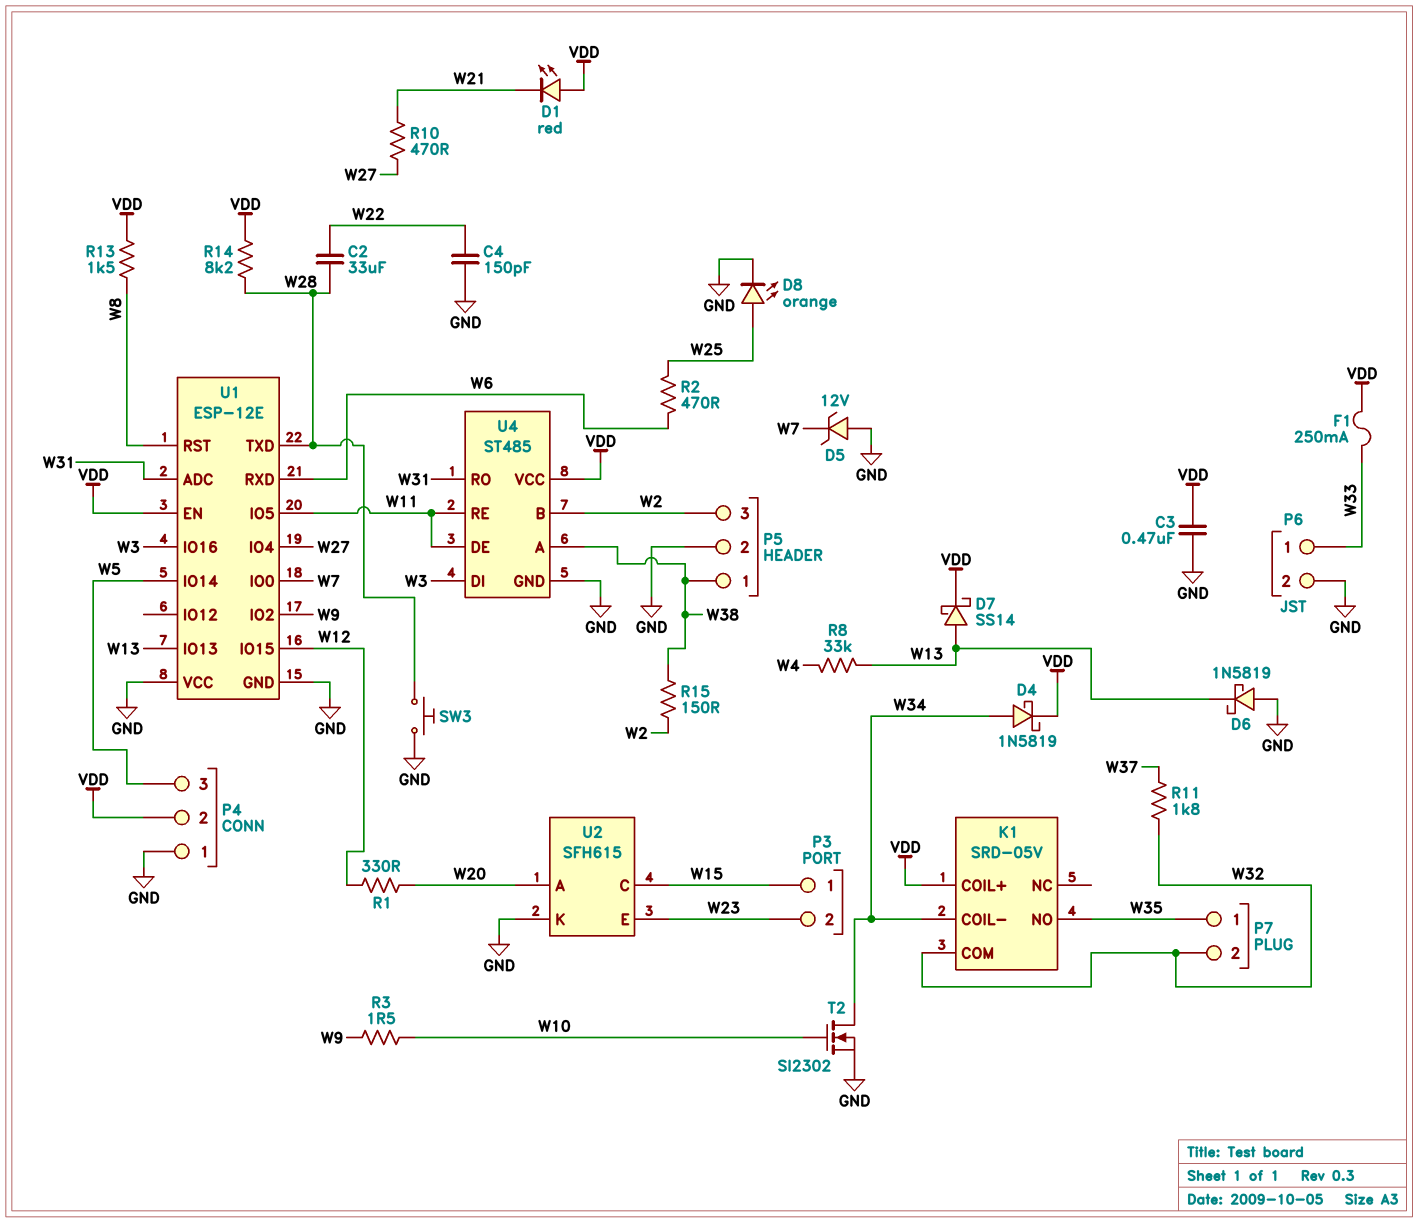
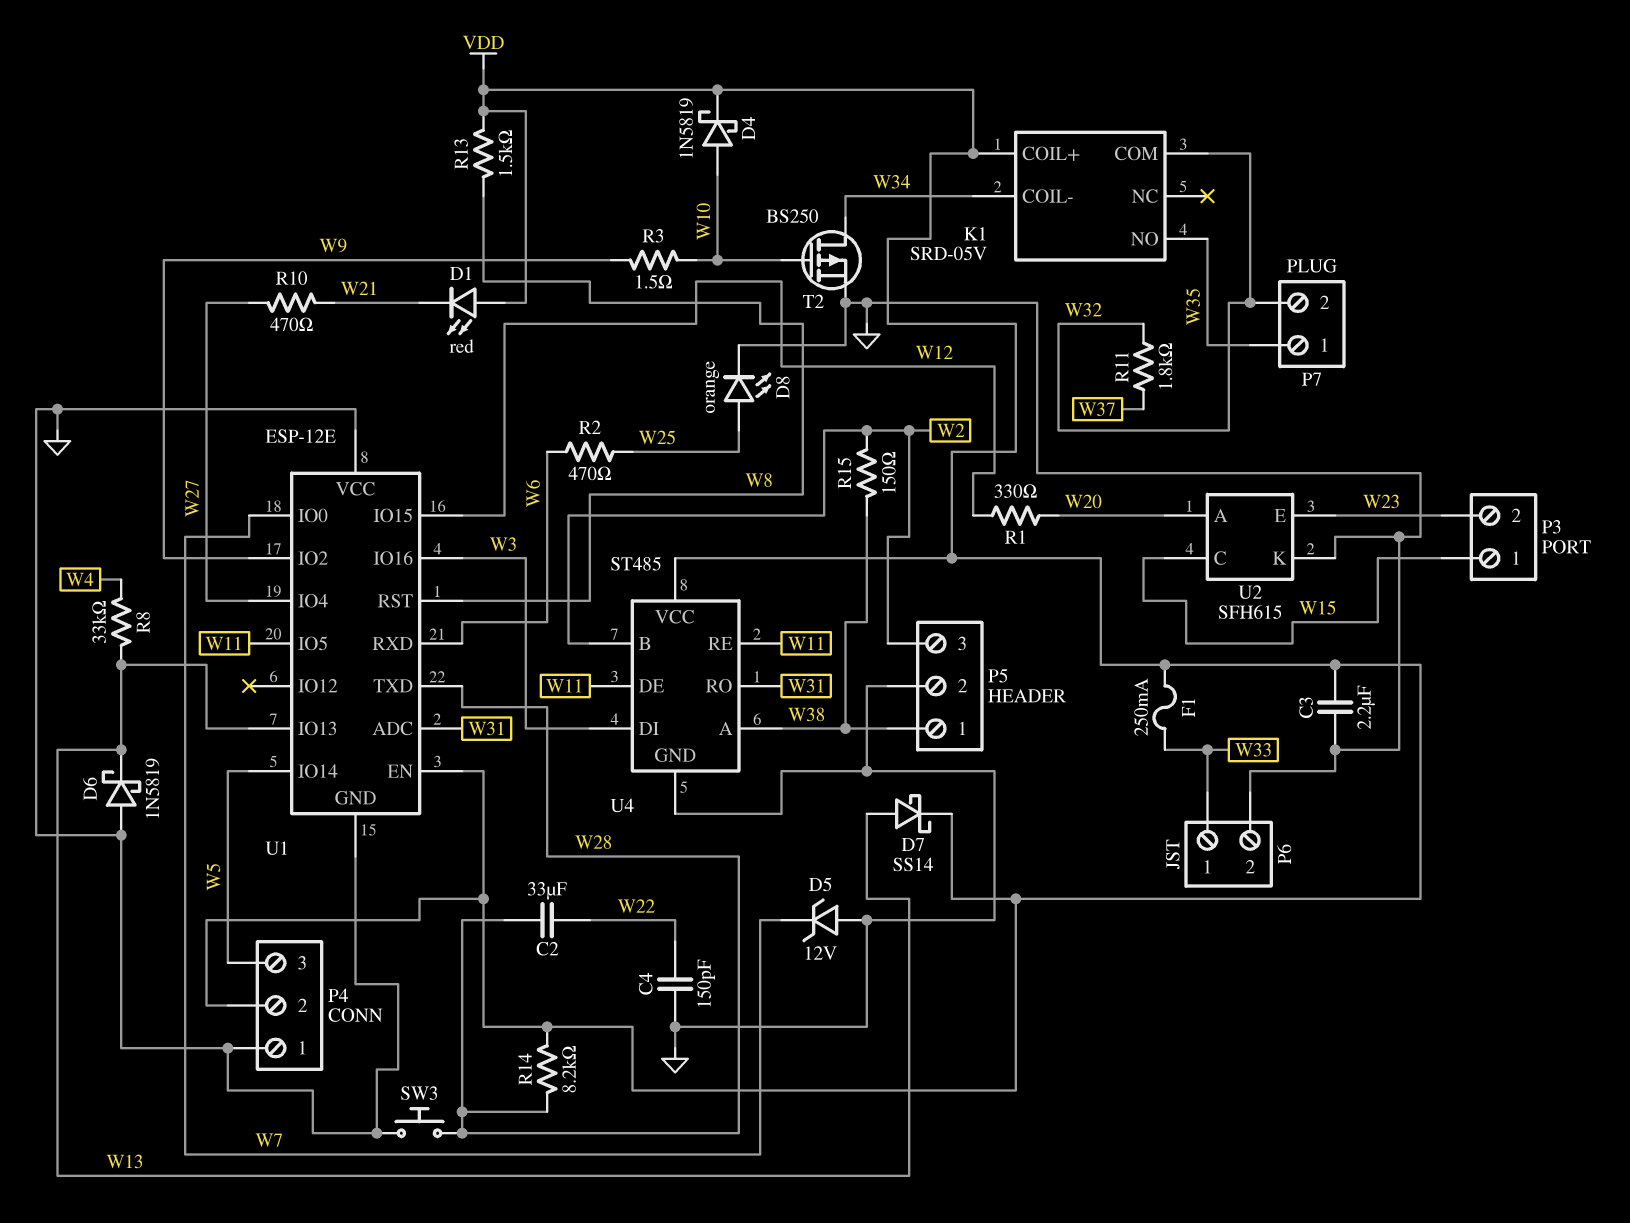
C3: 470nF (GND, VDD) -> 2.2uF (GND, VDD)
D4: schottky 1N5819 (A W34, K VDD) -> schottky 1N5819 (A W10, K VDD)
T2: NMOS SI2302 (G W10, D W34, S GND) -> PMOS BS250 (G W10, D W34, S GND)

